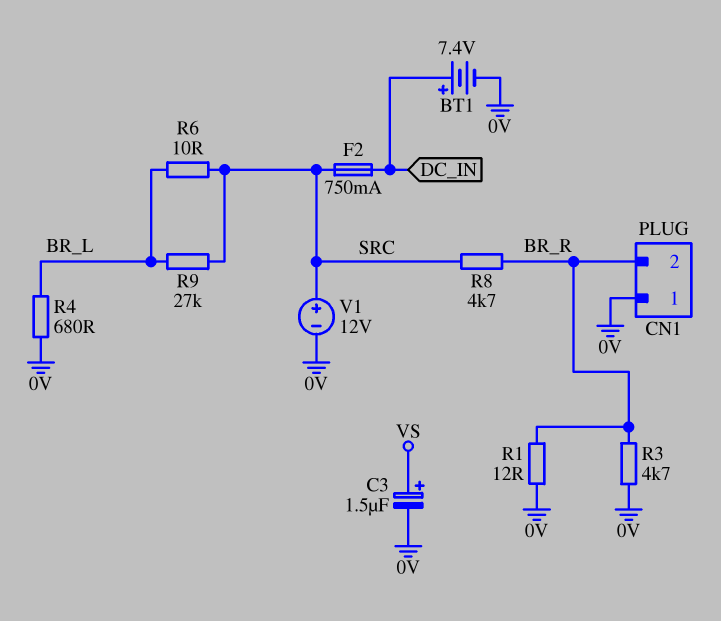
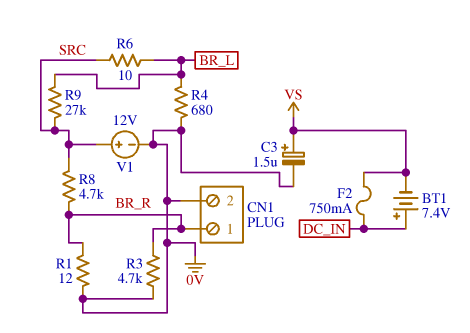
BT1: 7.4V (plus DC_IN, minus 0V) -> 7.4V (plus DC_IN, minus VS)
CN1 pin 1: 0V -> BR_R
CN1 pin 2: BR_R -> 0V
F2: 750mA (DC_IN, SRC) -> 750mA (DC_IN, VS)

